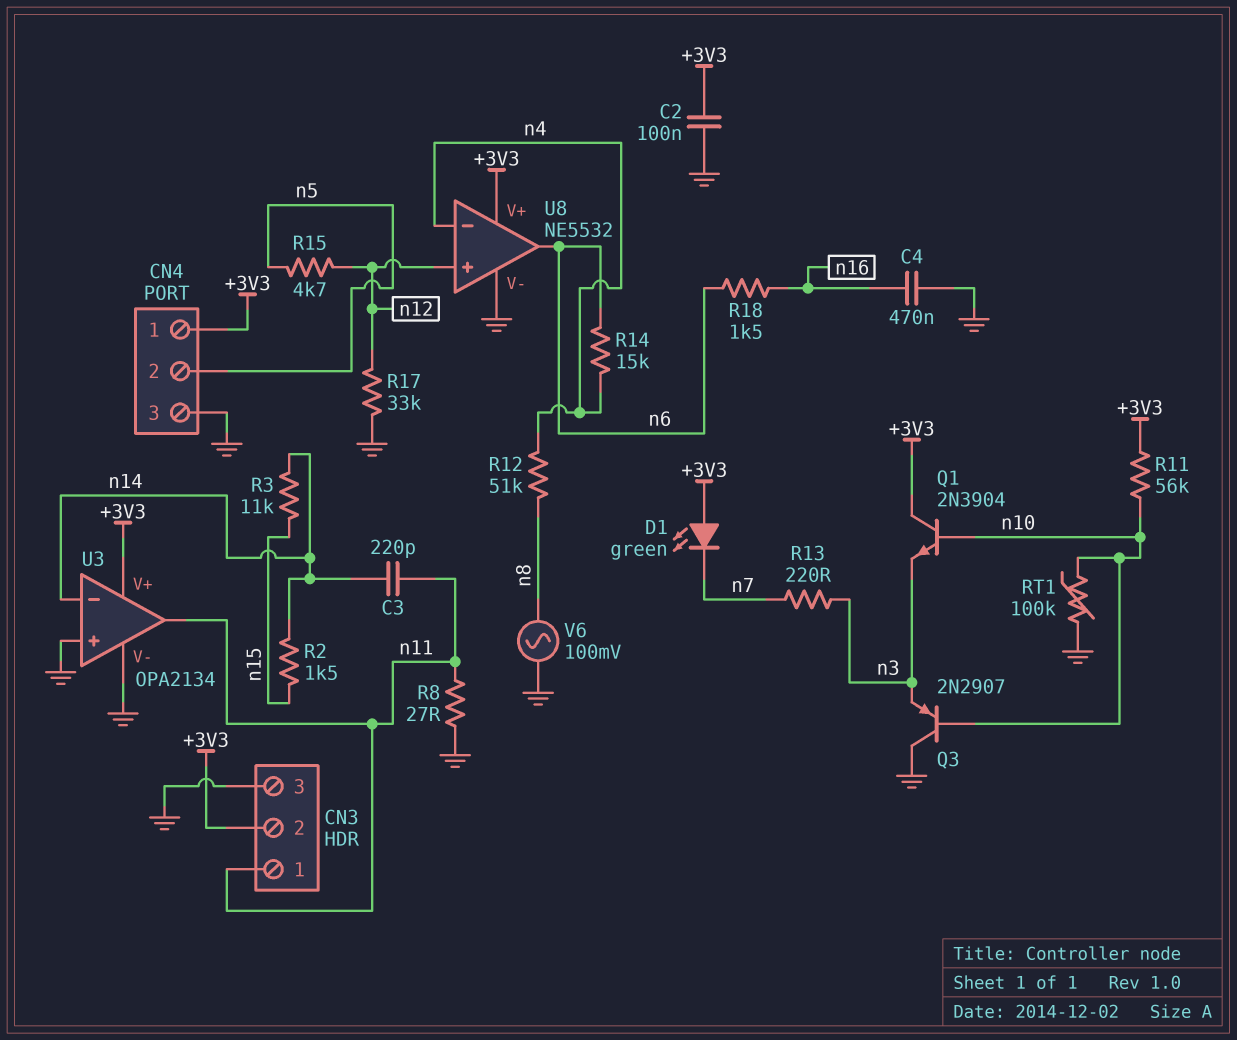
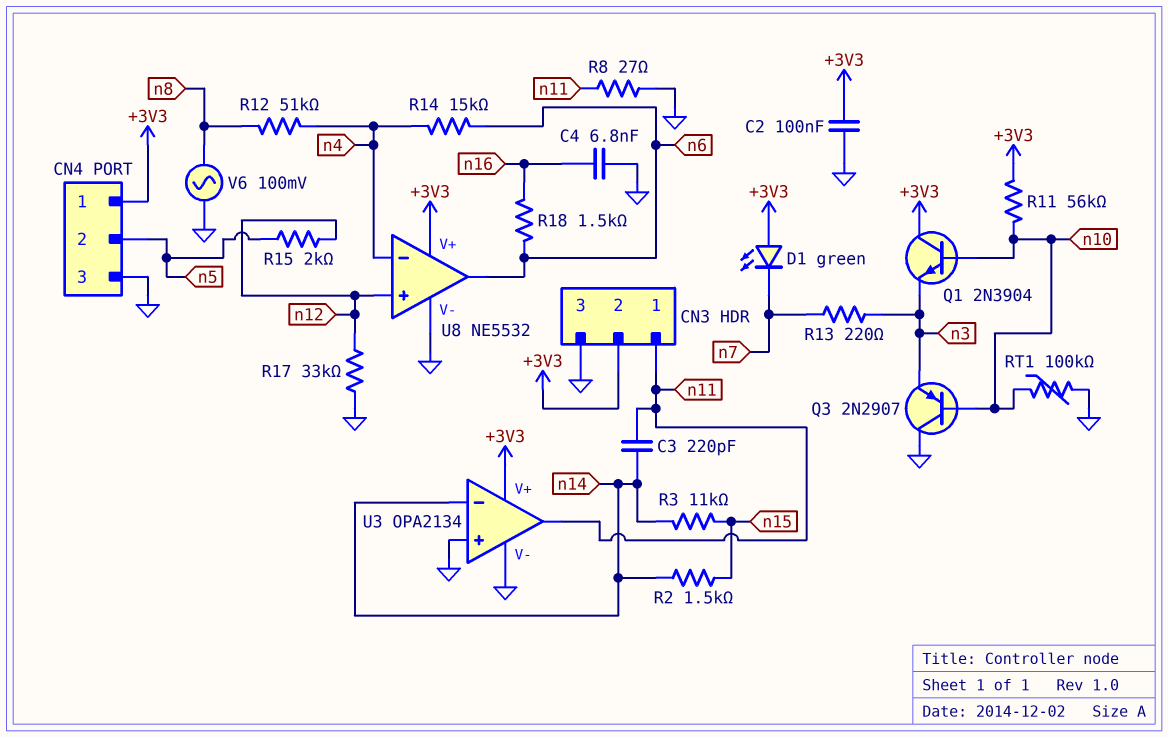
C4: 470nF (GND, n16) -> 6.8nF (GND, n16)
R15: 4.7k (n5, n12) -> 2k (n5, n12)

